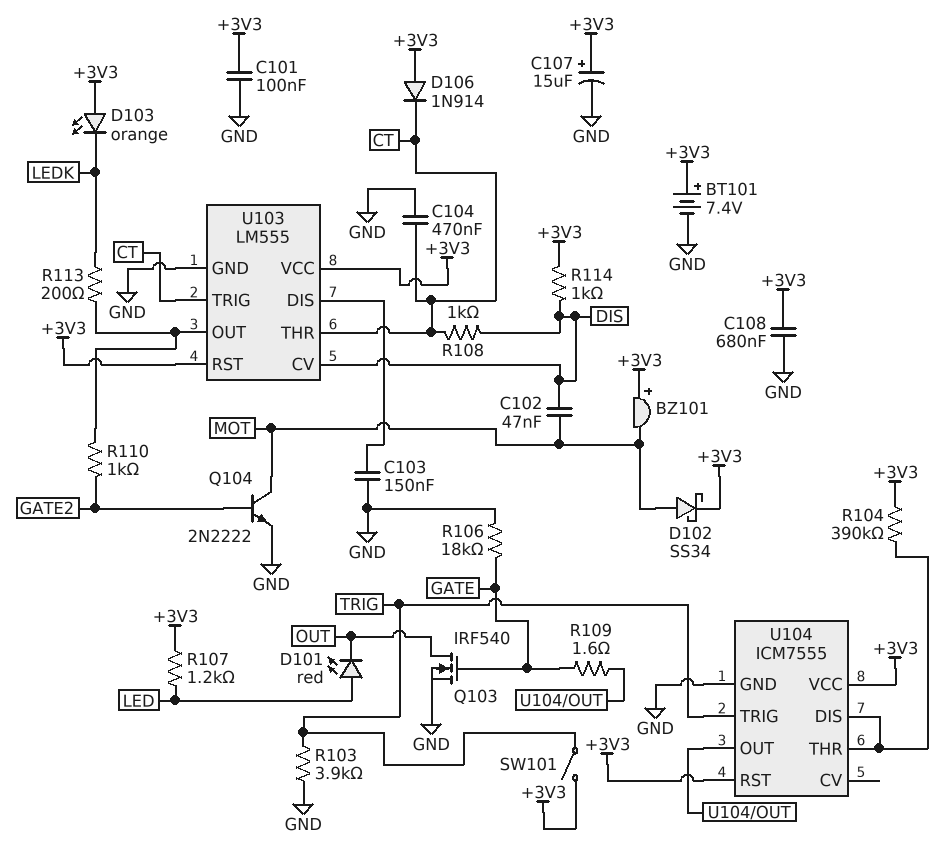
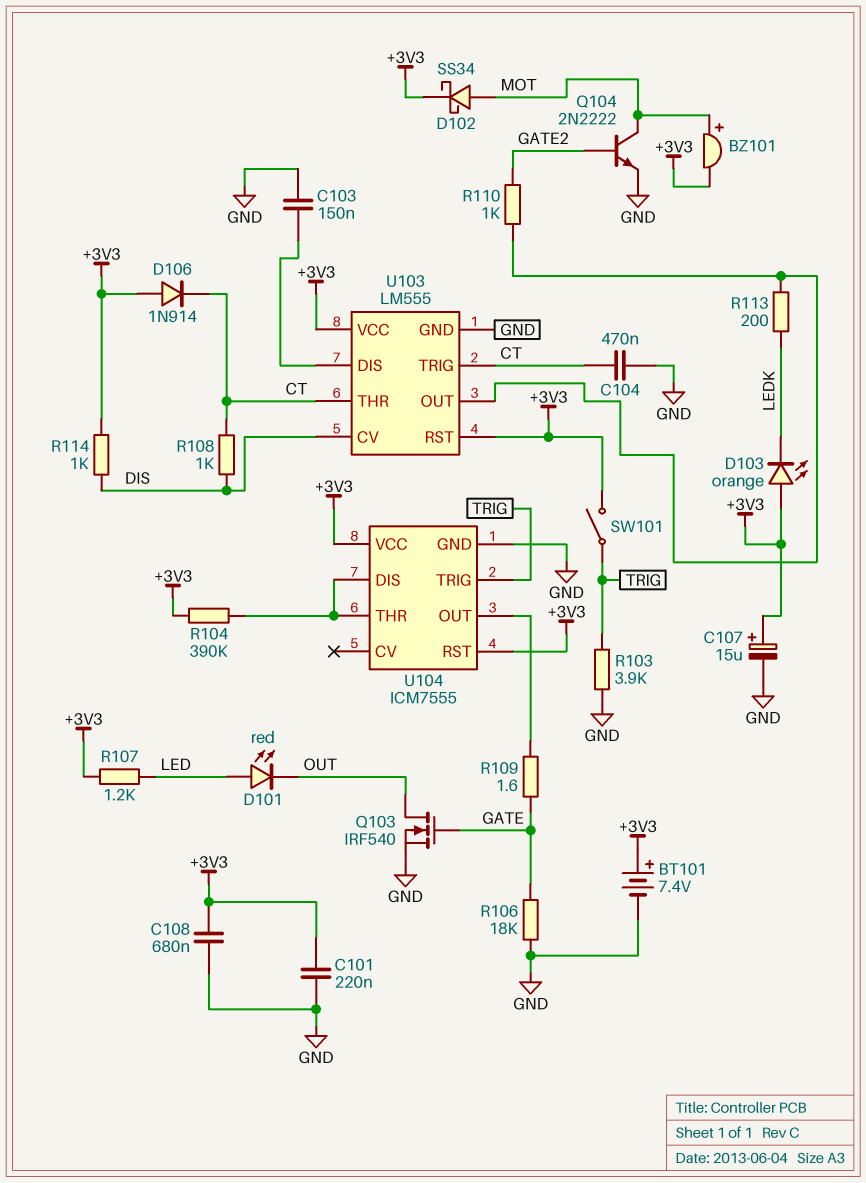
BZ101: buzzer (plus +3V3, minus MOT) -> buzzer (plus MOT, minus +3V3)
C101: 100nF (+3V3, GND) -> 220nF (+3V3, GND)
C102: 47nF (DIS, MOT) -> none

